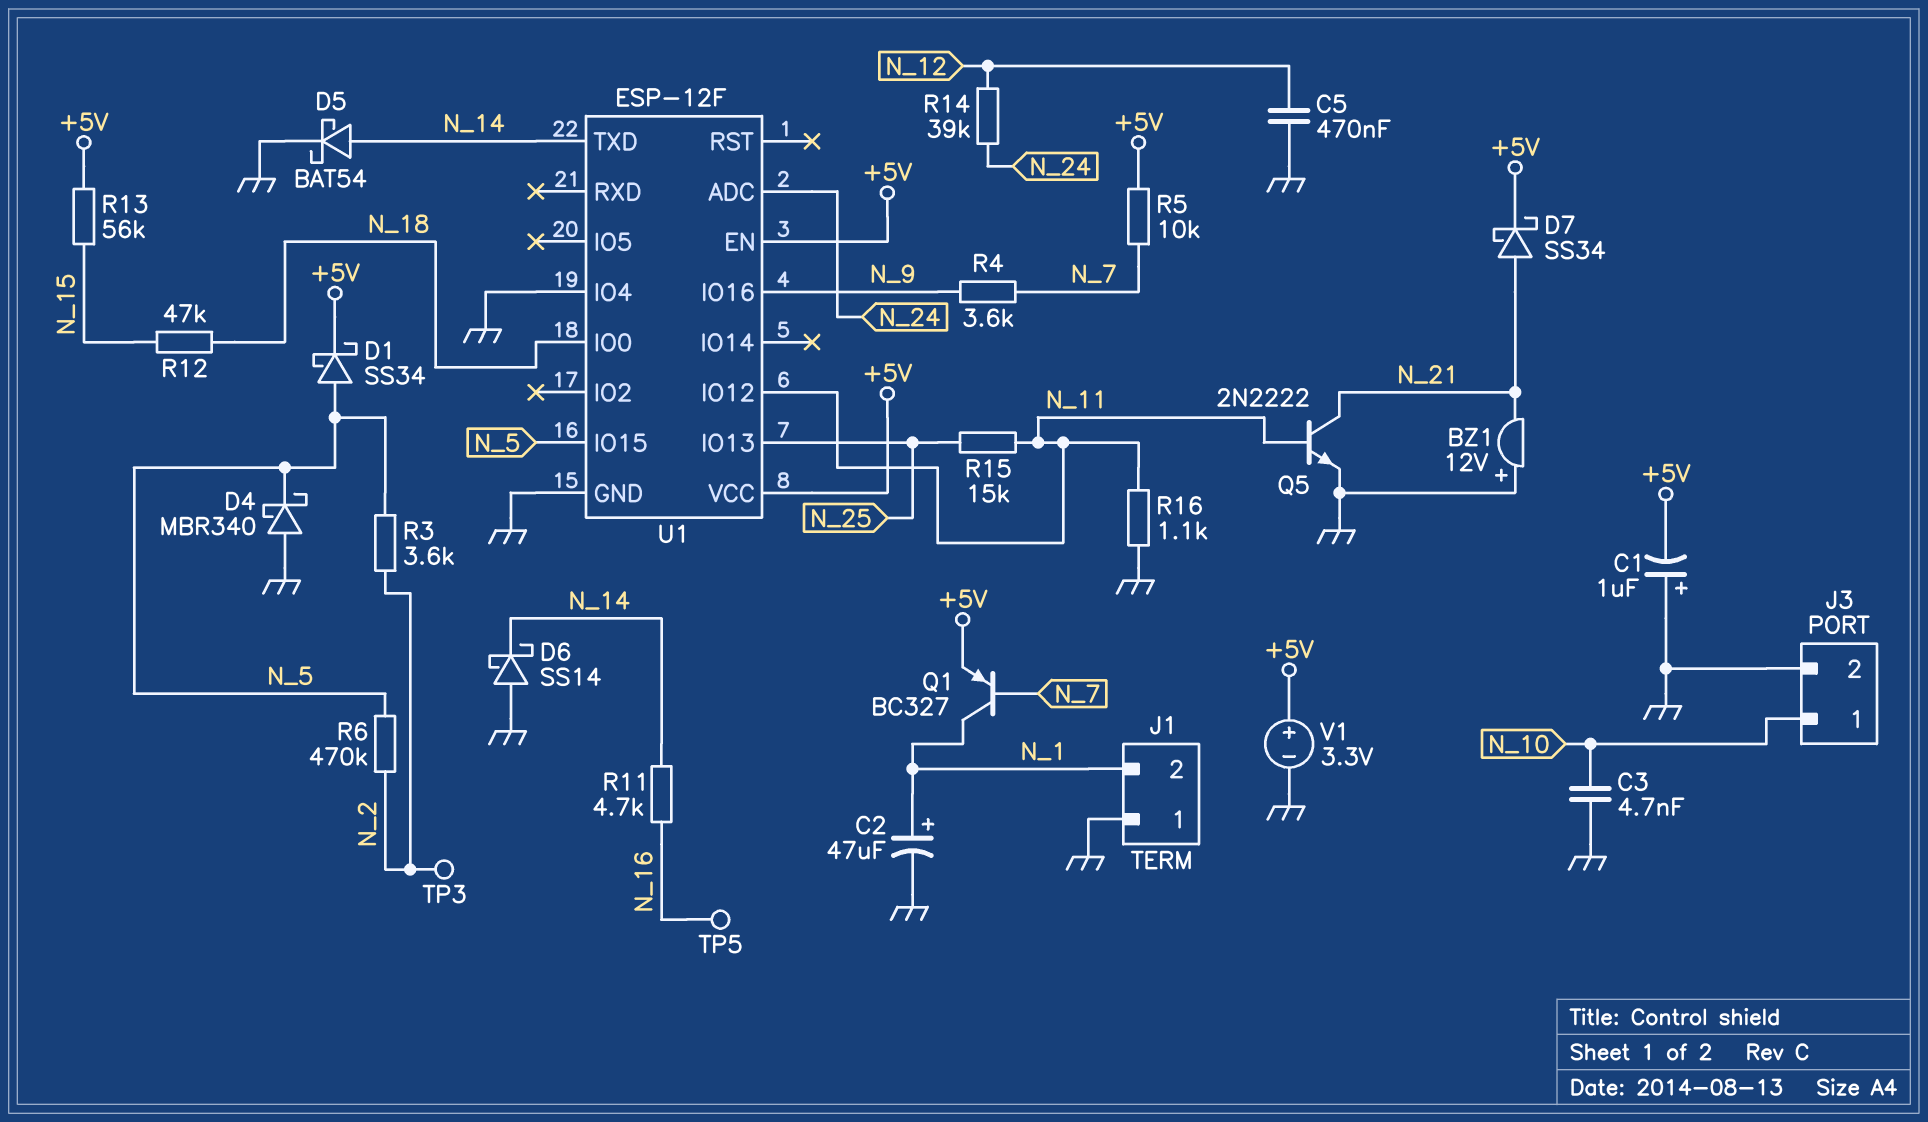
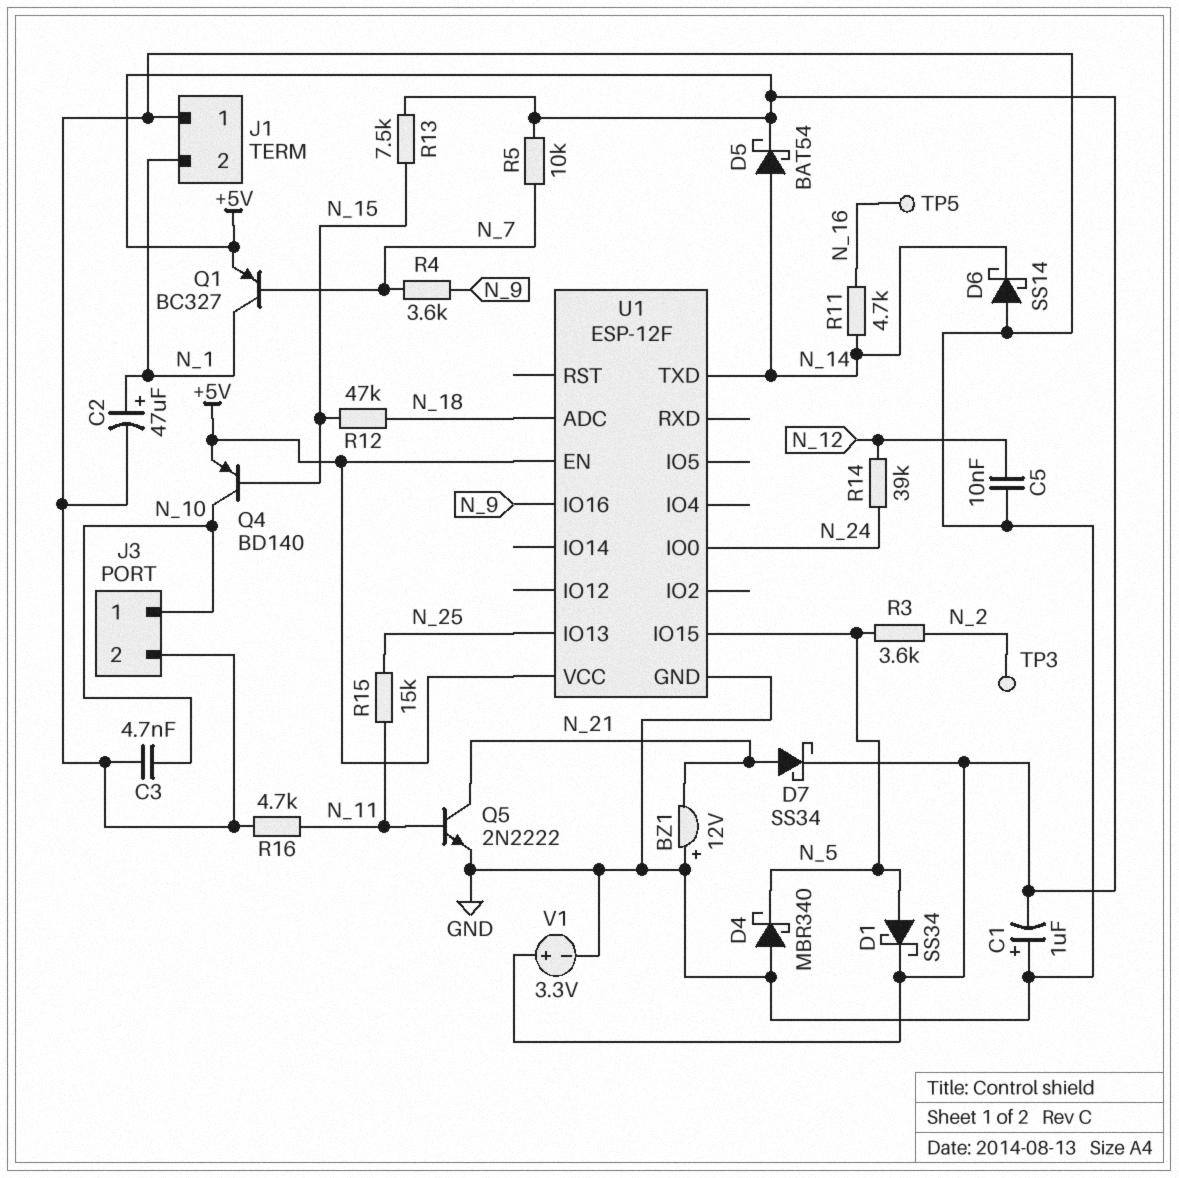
C5: 470nF (GND, N_12) -> 10nF (GND, N_12)
D5: schottky BAT54 (A N_14, K GND) -> schottky BAT54 (A N_14, K +5V)
Q4: none -> PNP BD140 (B N_15, C N_10, E +5V)
R6: 470k (N_2, N_5) -> none
R13: 56k (+5V, N_15) -> 7.5k (+5V, N_15)
R16: 1.1k (GND, N_11) -> 4.7k (GND, N_11)
U1 pin ADC: N_24 -> N_18
U1 pin IO0: N_18 -> N_24
U1 pin IO4: GND -> none
U1 pin IO12: N_11 -> none

